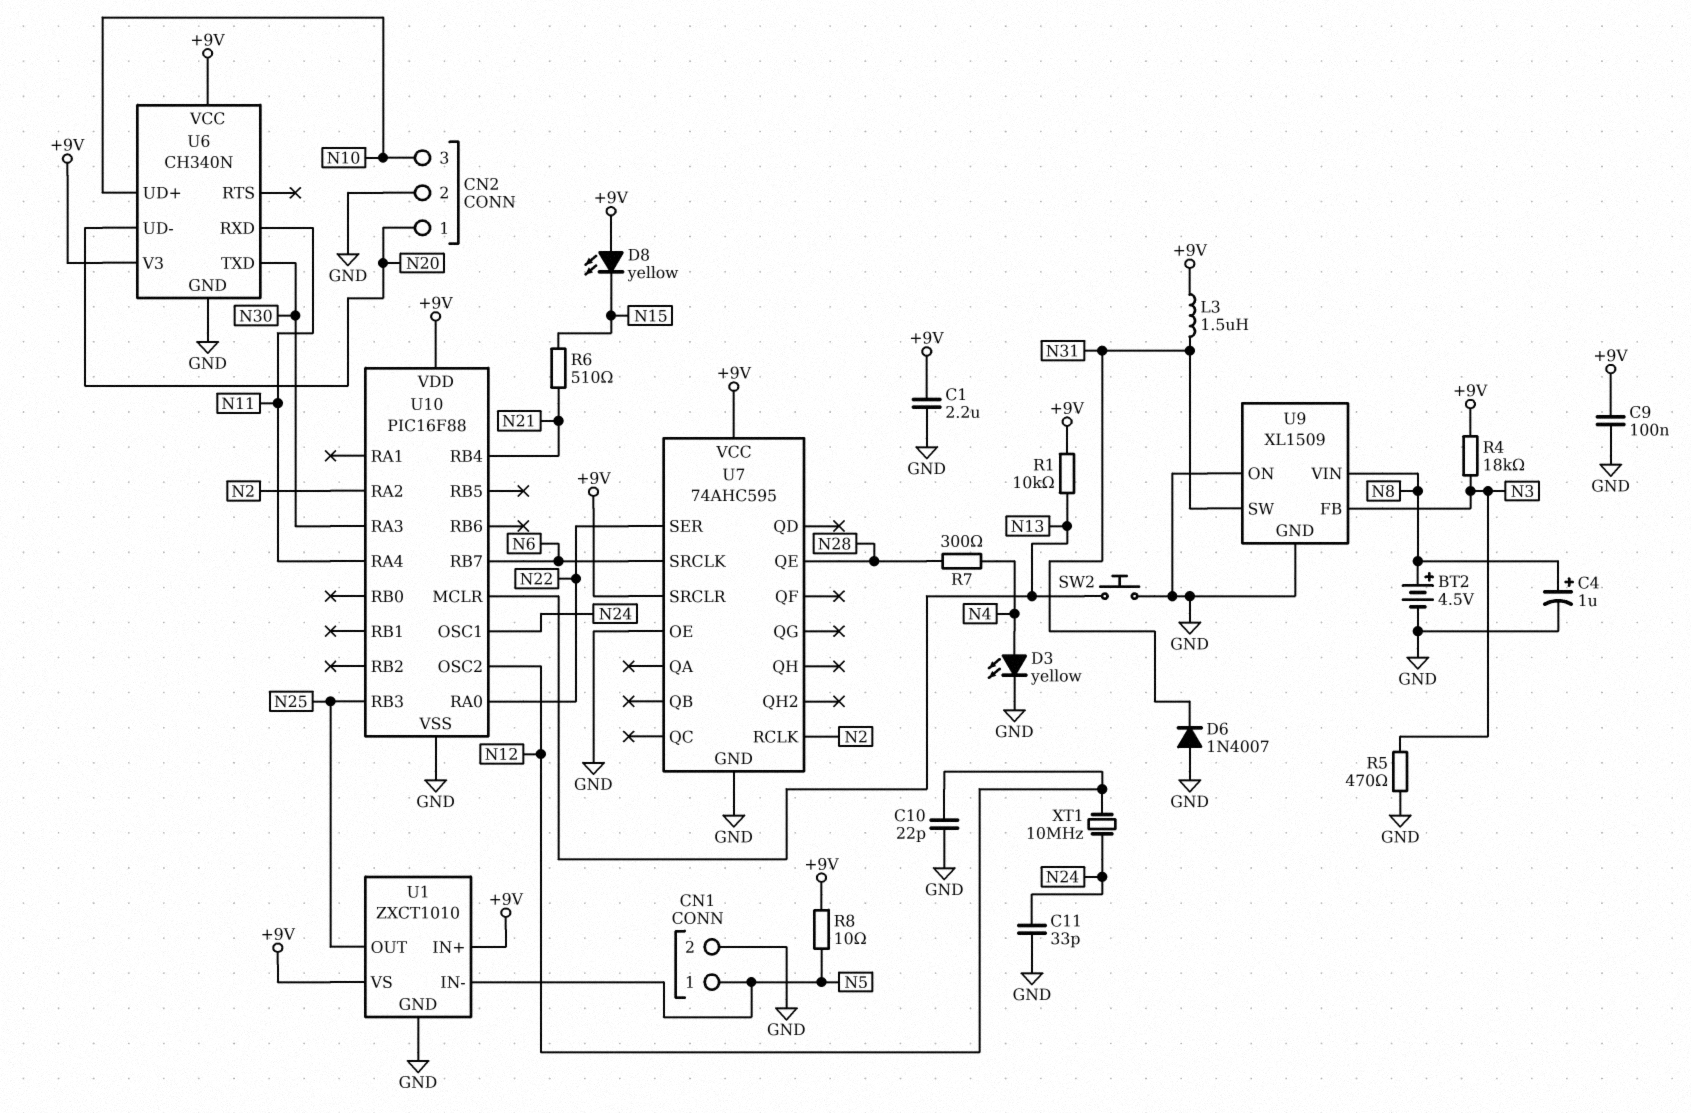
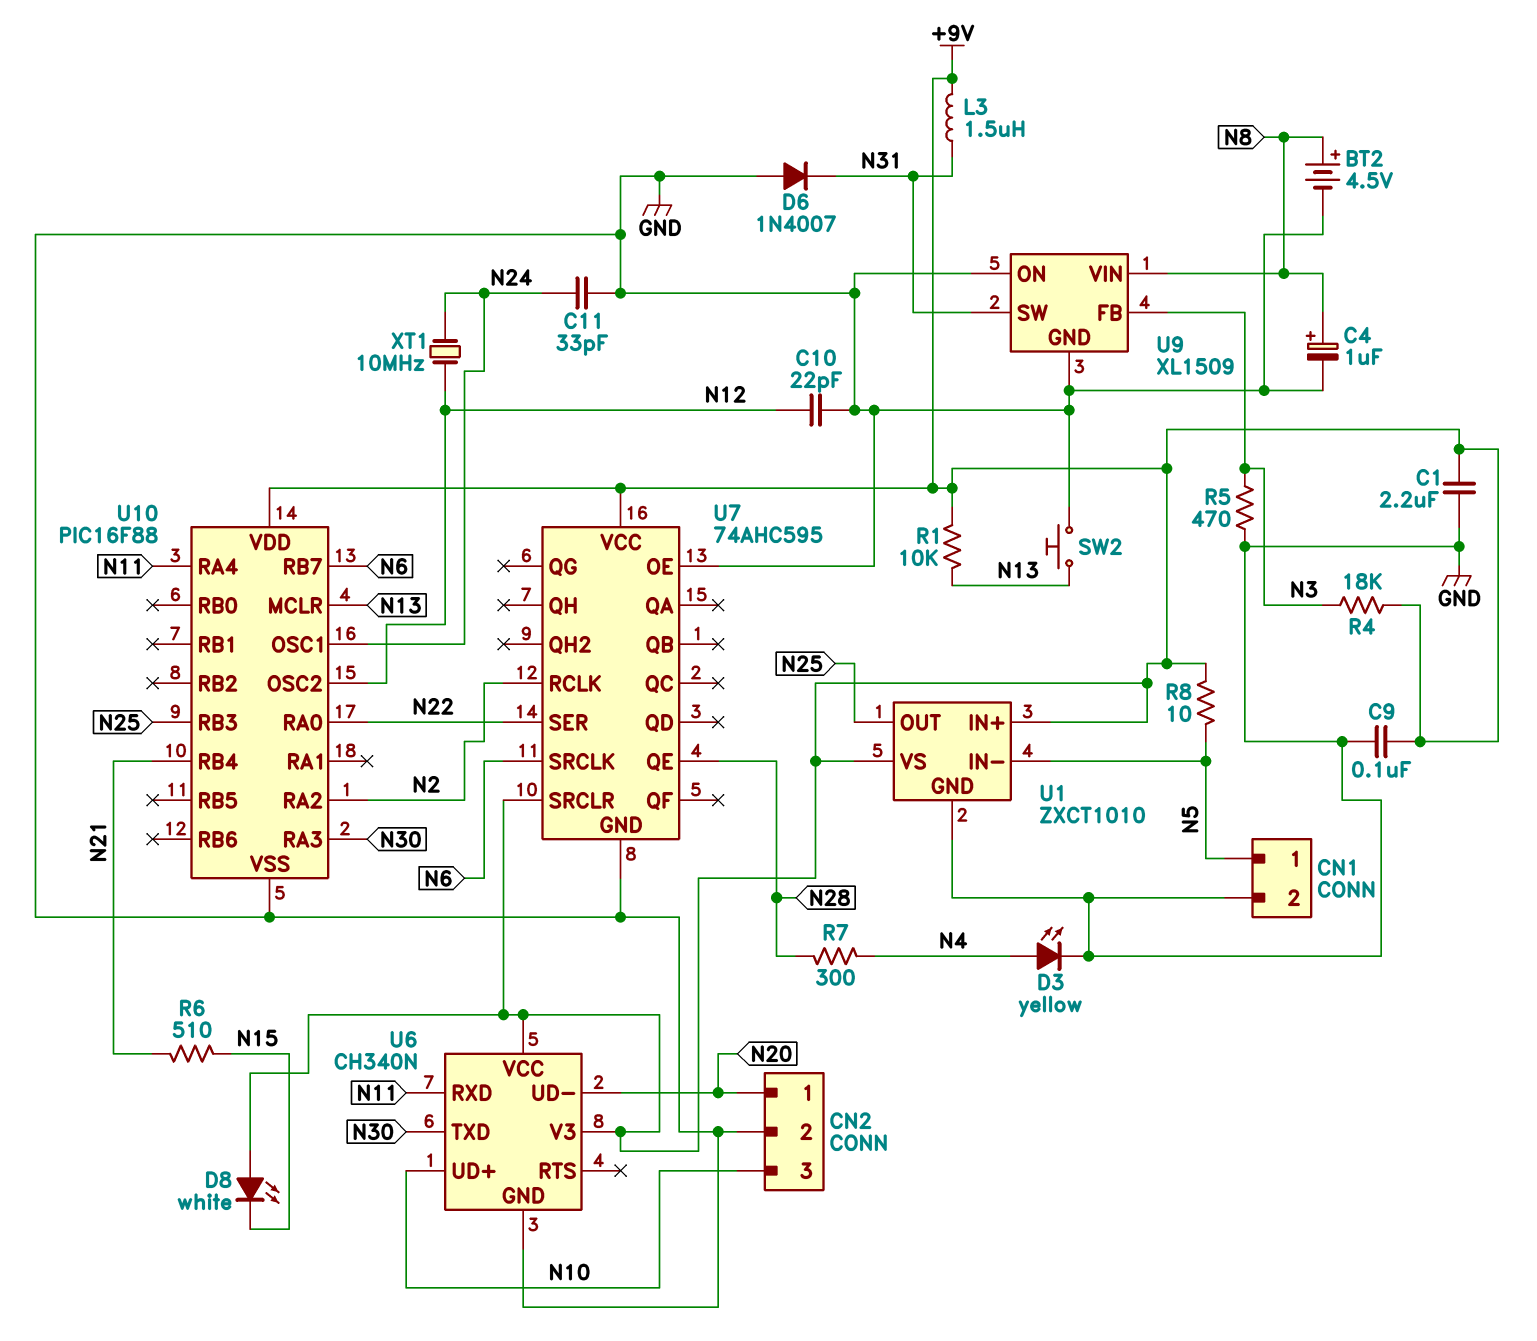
D8: LED yellow (A +9V, K N15) -> LED white (A +9V, K N15)

